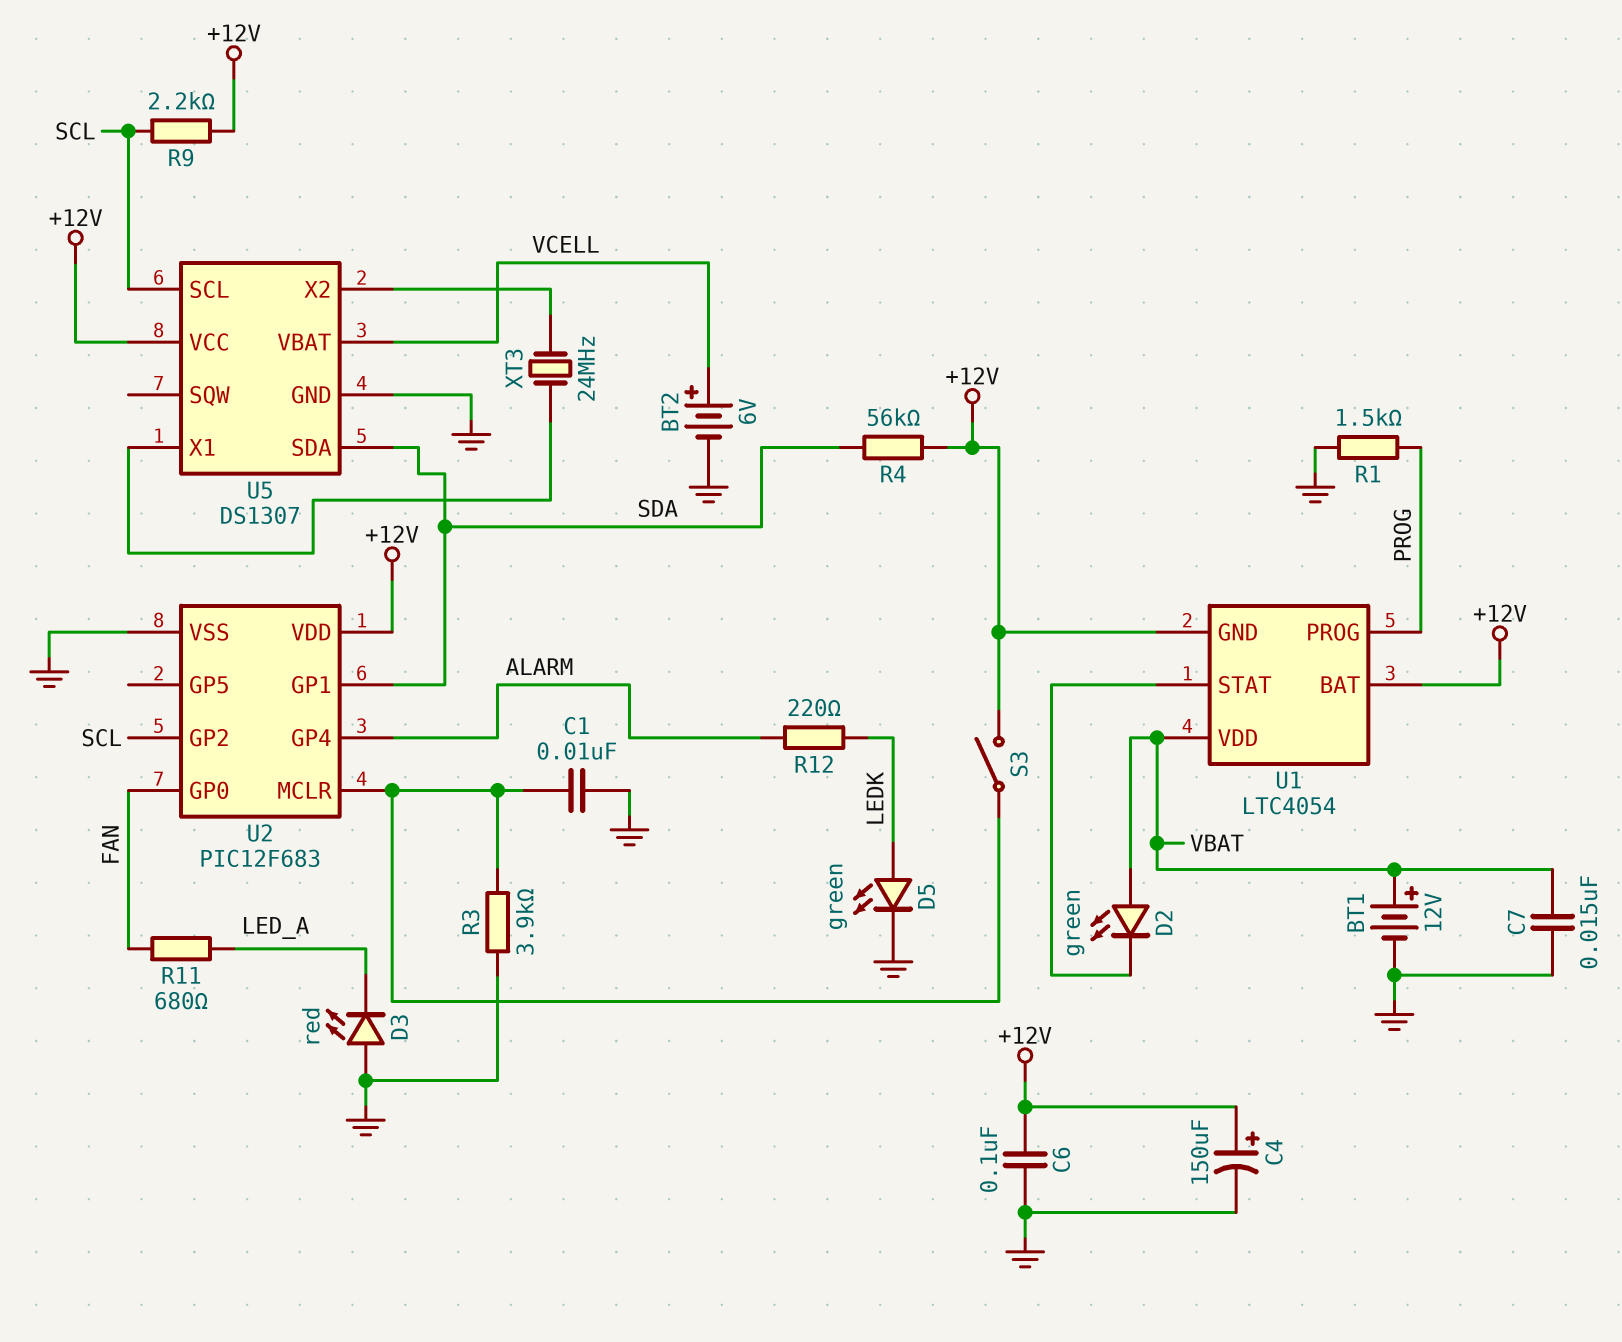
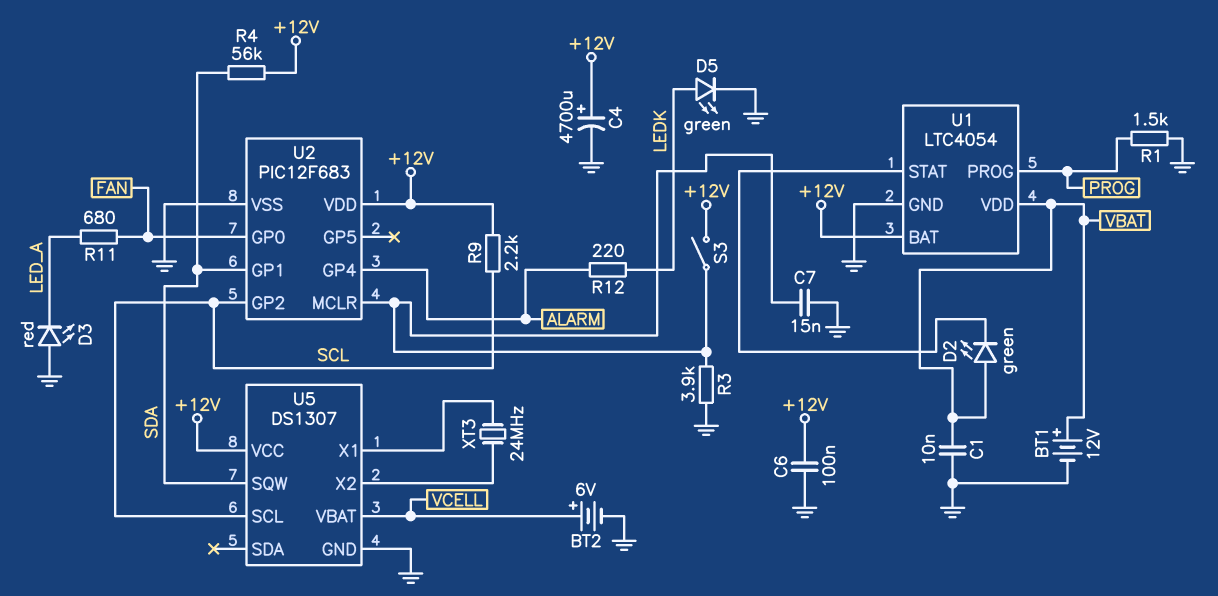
C1: 10nF (GND, U2/MCLR) -> 10nF (GND, VBAT)
C4: 150uF (plus +12V, minus GND) -> 4700uF (plus +12V, minus GND)
C7: 15nF (GND, VBAT) -> 15nF (GND, U2/MCLR)
U1 pin GND: +12V -> GND
U5 pin SDA: SDA -> none
U5 pin SQW: none -> SDA

